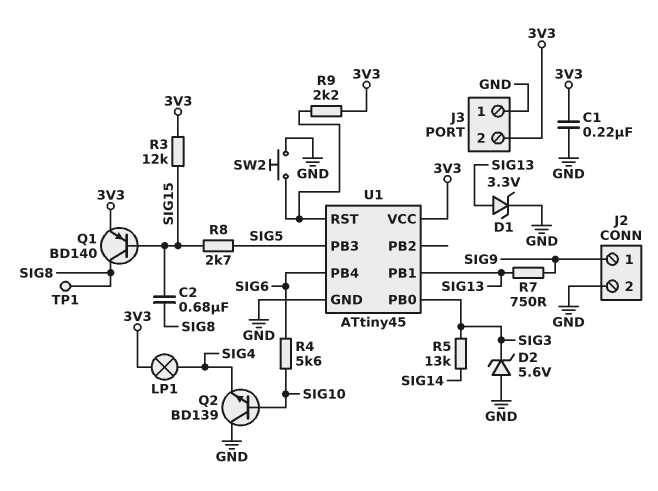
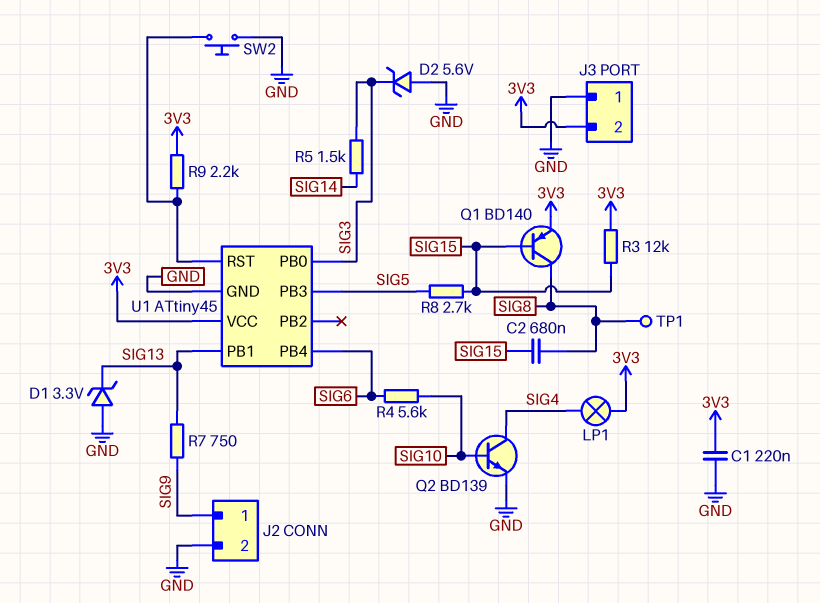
D1: zener 3.3V (A SIG13, K GND) -> zener 3.3V (A GND, K SIG13)
Q2: NPN BD139 (B SIG10, C GND, E SIG4) -> NPN BD139 (B SIG10, C SIG4, E GND)
R5: 13k (SIG3, SIG14) -> 1.5k (SIG3, SIG14)

